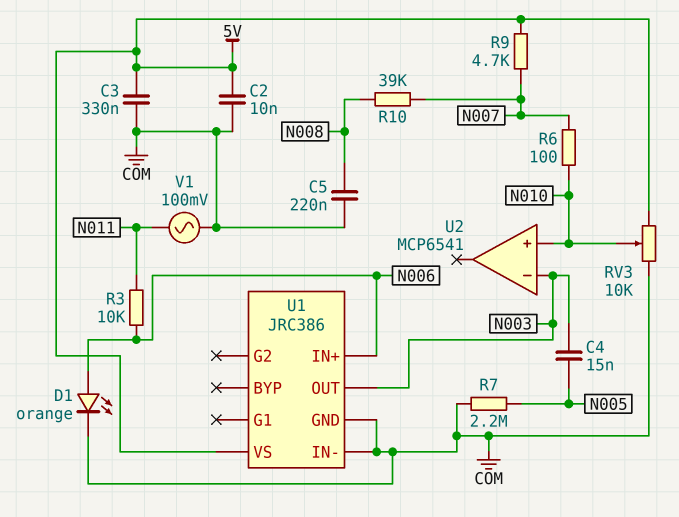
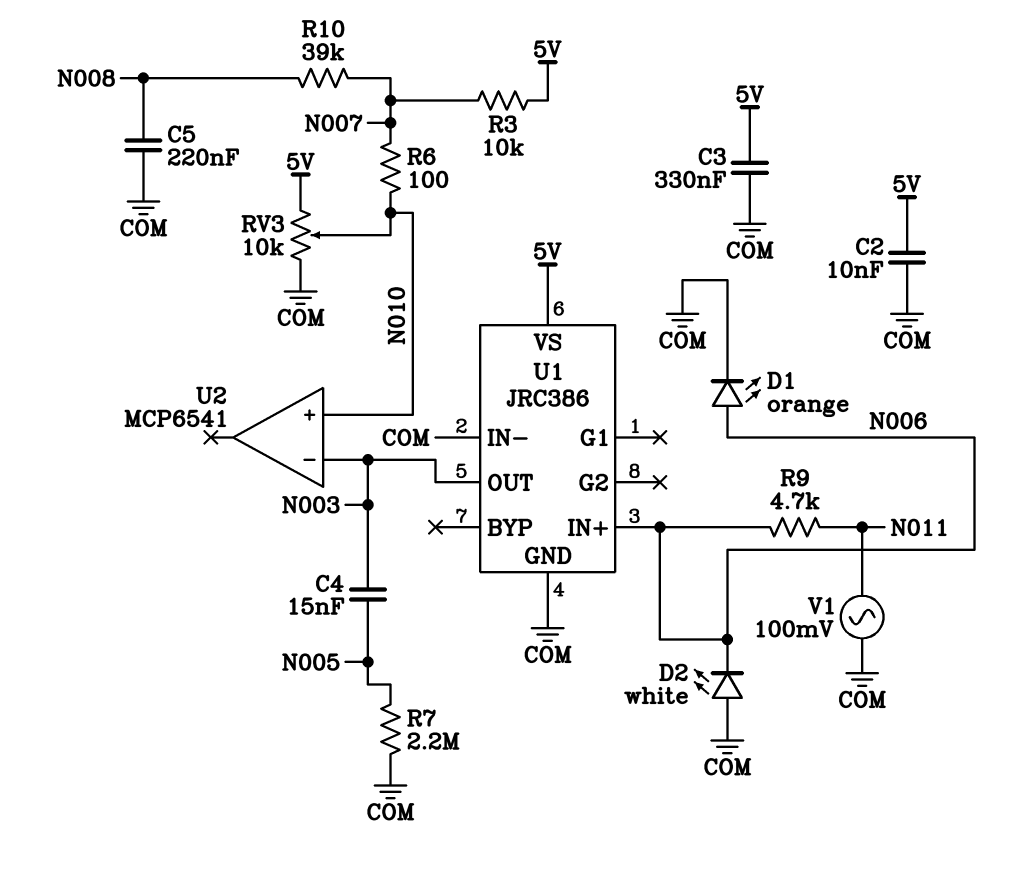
D2: none -> LED white (A COM, K N006)
R3: 10k (N006, N011) -> 10k (5V, N007)
R9: 4.7k (5V, N007) -> 4.7k (N006, N011)

